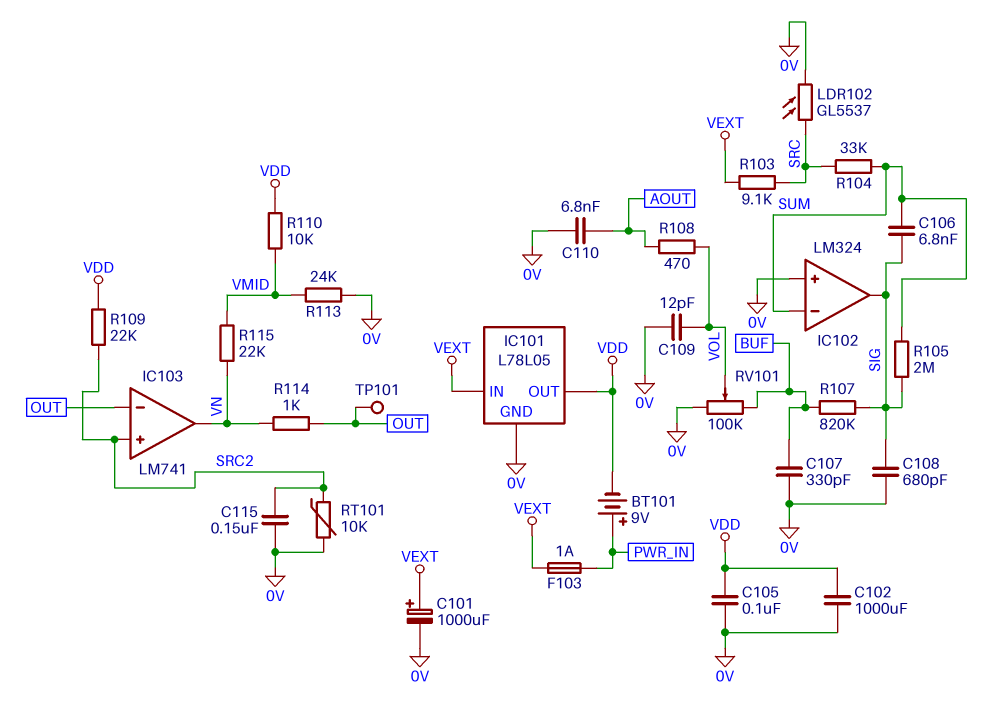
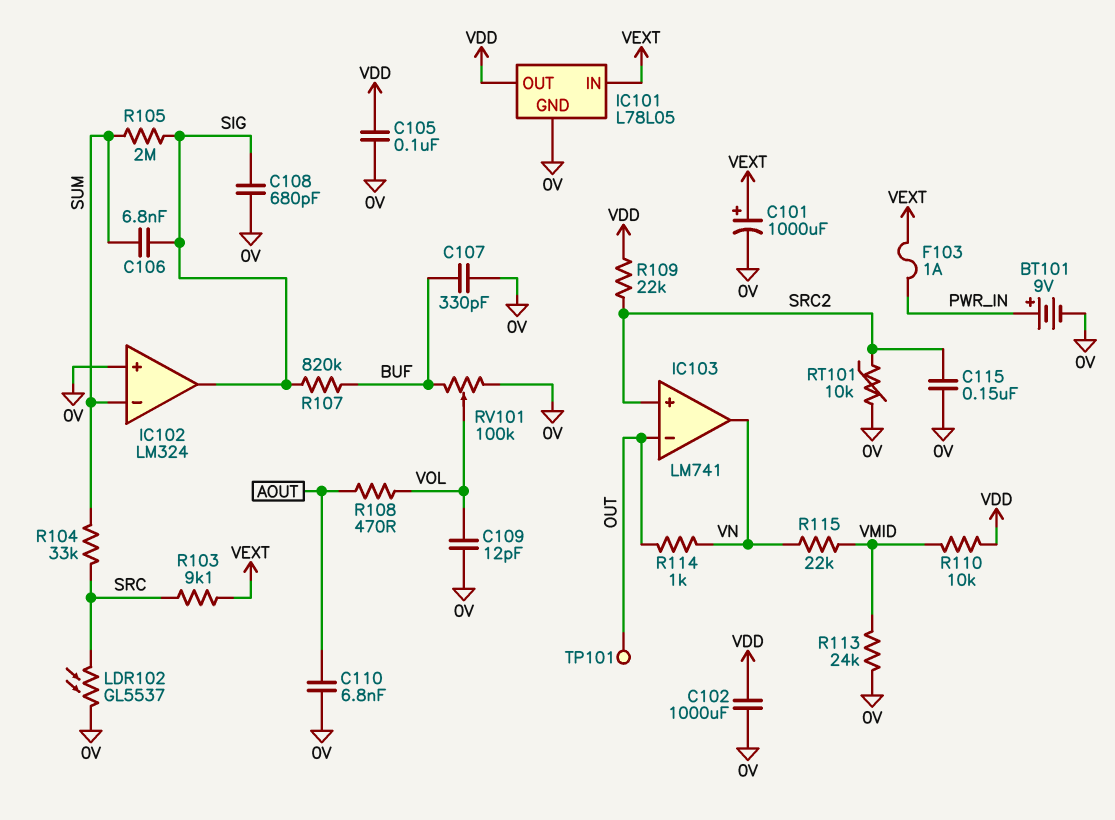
BT101: 9V (plus PWR_IN, minus VDD) -> 9V (plus PWR_IN, minus 0V)

